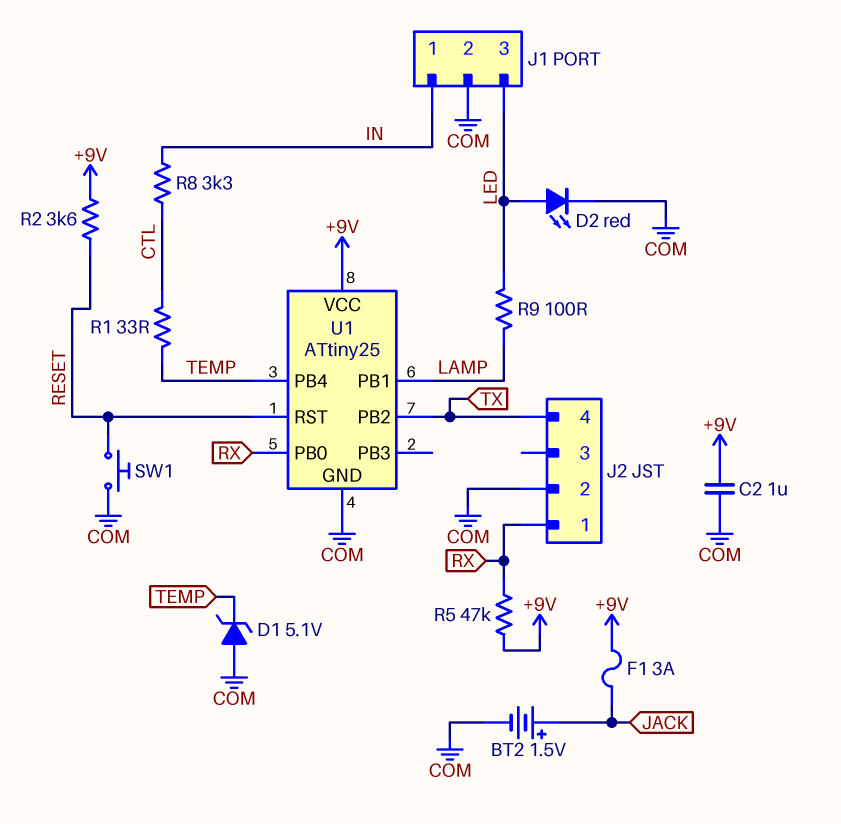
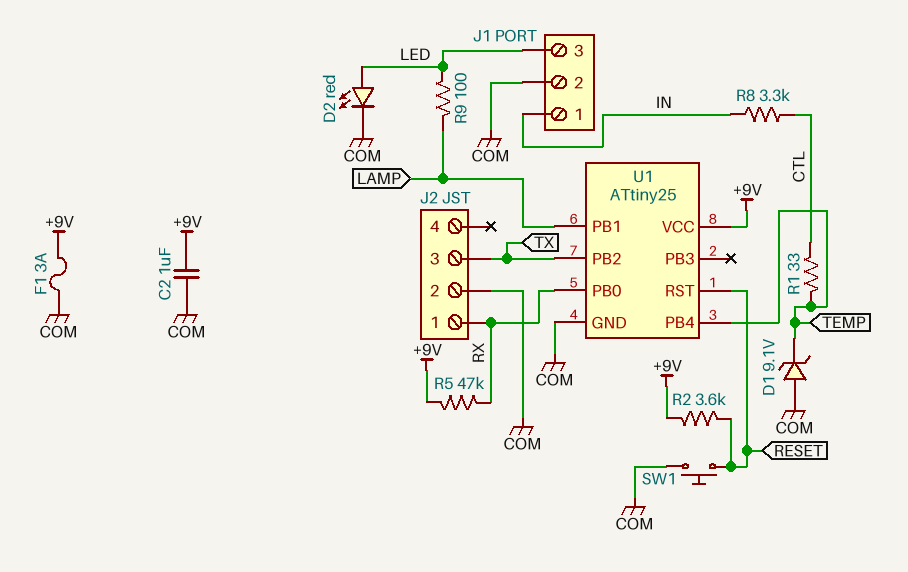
BT2: 1.5V (plus JACK, minus COM) -> none
D1: zener 5.1V (A COM, K TEMP) -> zener 9.1V (A COM, K TEMP)
F1: 3A (+9V, JACK) -> 3A (+9V, COM)
J2 pin 3: none -> TX
J2 pin 4: TX -> none

